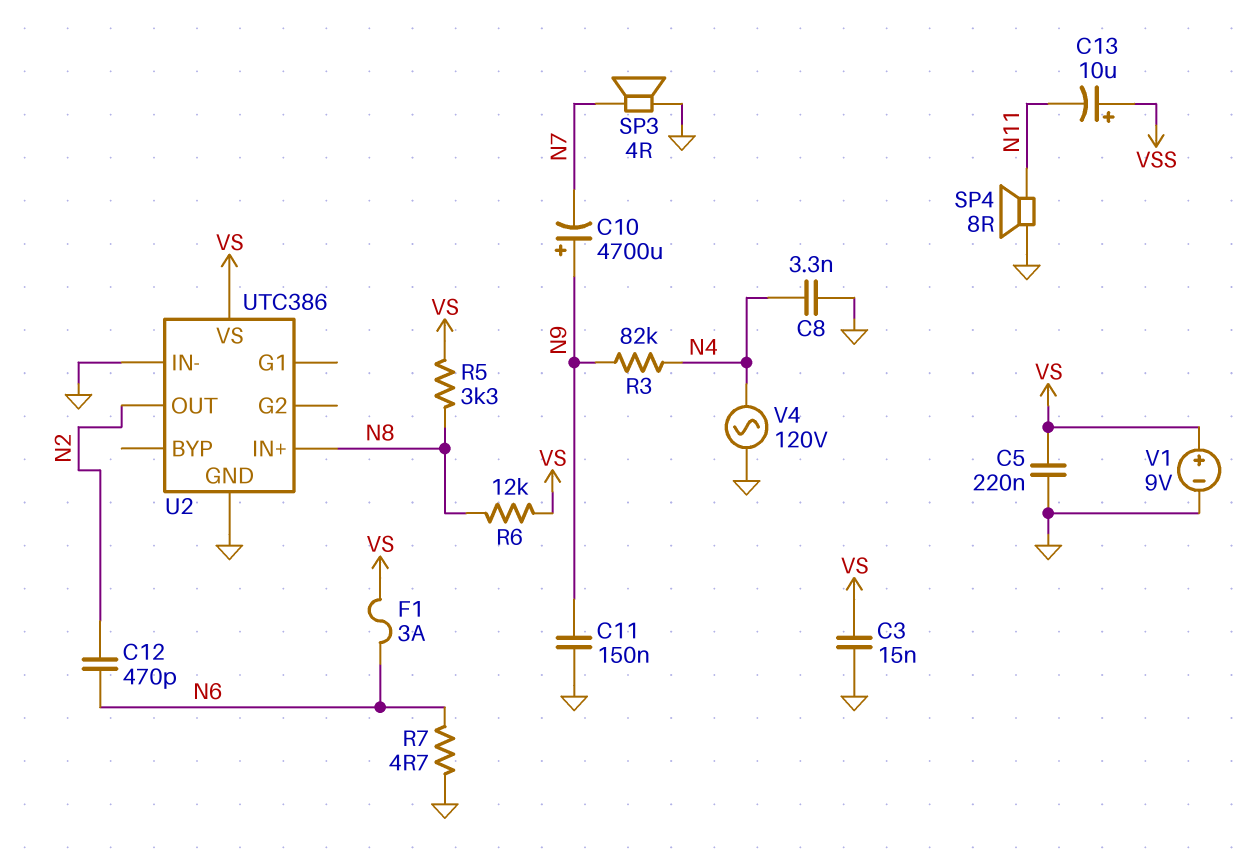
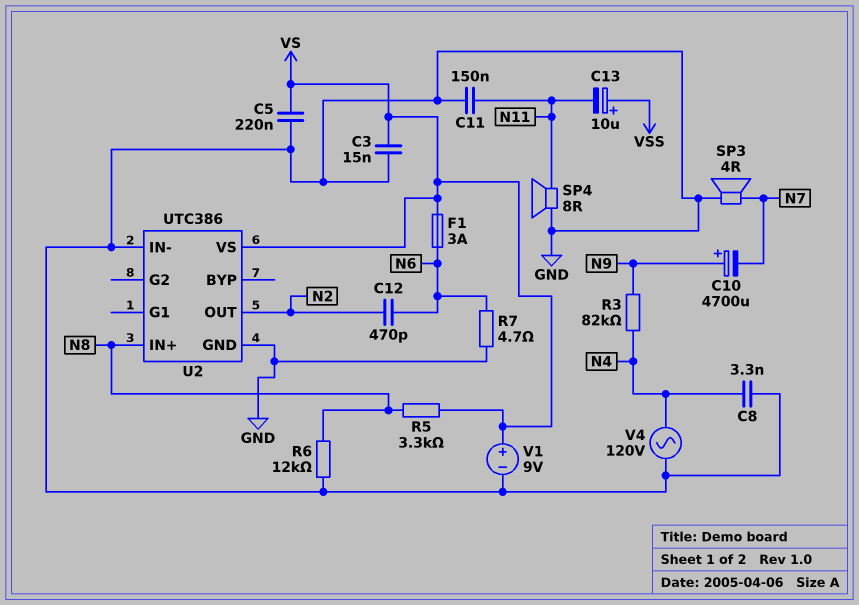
C11: 150nF (GND, N9) -> 150nF (GND, N11)
R6: 12k (N8, VS) -> 12k (GND, N8)

